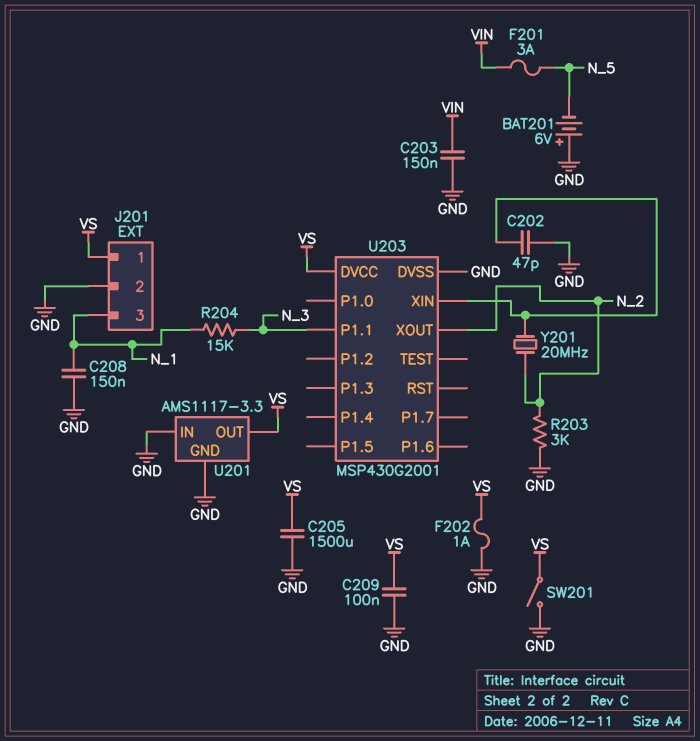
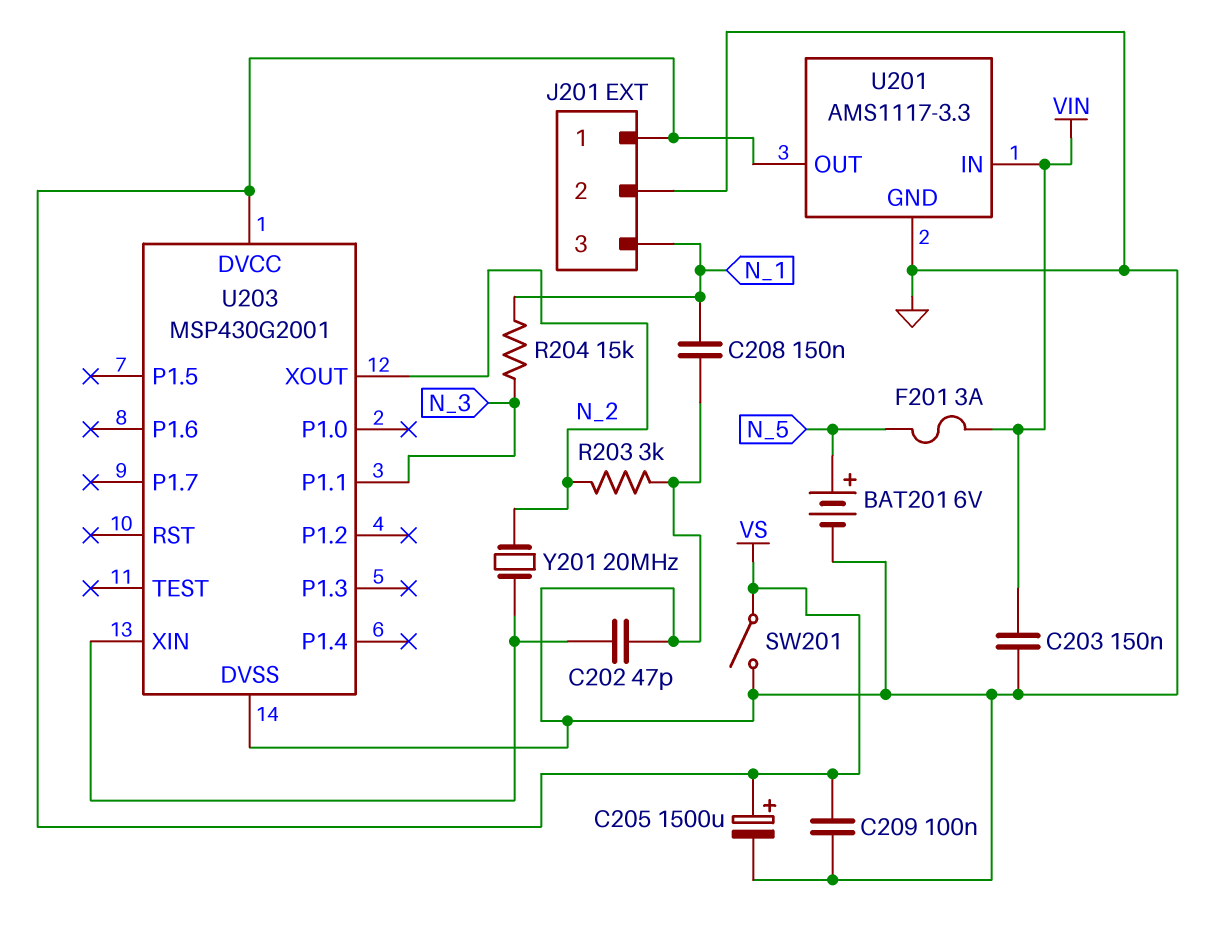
BAT201: 6V (plus GND, minus N_5) -> 6V (plus N_5, minus GND)
C205: 1500uF (GND, VS) -> 1500uF (plus VS, minus GND)
F202: 1A (GND, VS) -> none
U201 pin IN: GND -> VIN

